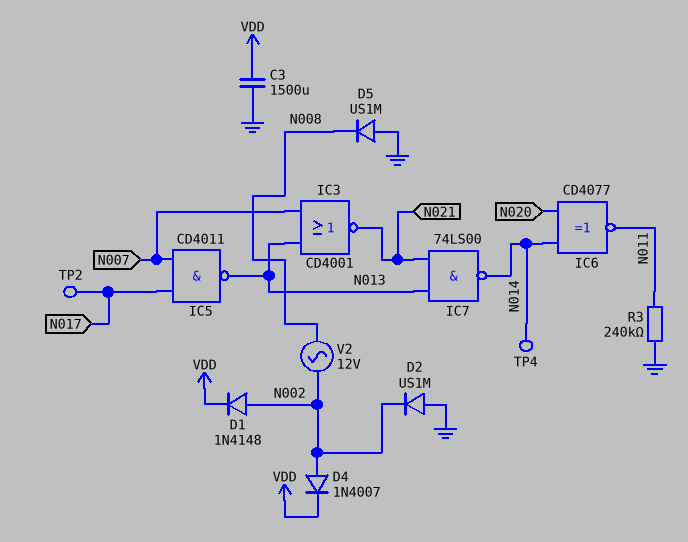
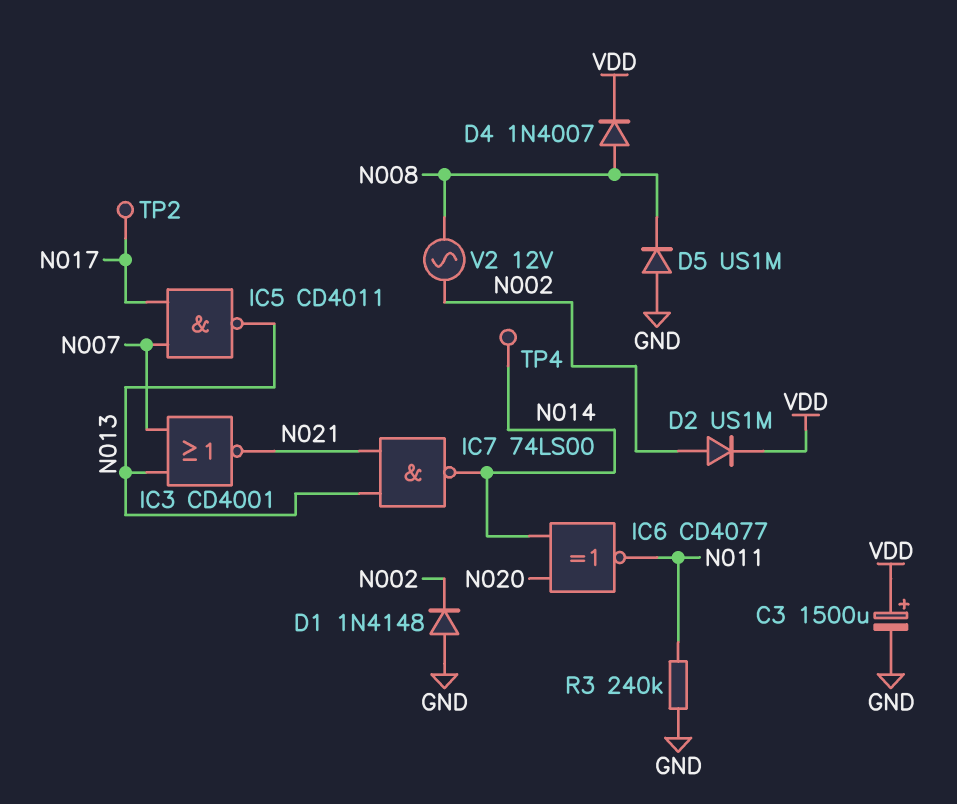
C3: 1500uF (GND, VDD) -> 1500uF (plus VDD, minus GND)
D1: diode 1N4148 (A N002, K VDD) -> diode 1N4148 (A GND, K N002)
D2: diode US1M (A GND, K N002) -> diode US1M (A N002, K VDD)
D4: diode 1N4007 (A N002, K VDD) -> diode 1N4007 (A N008, K VDD)

